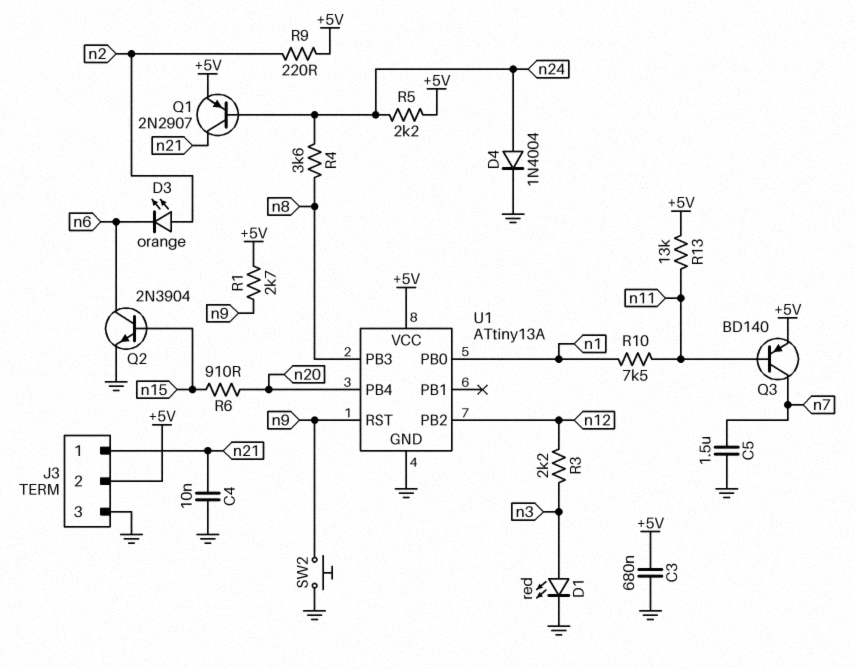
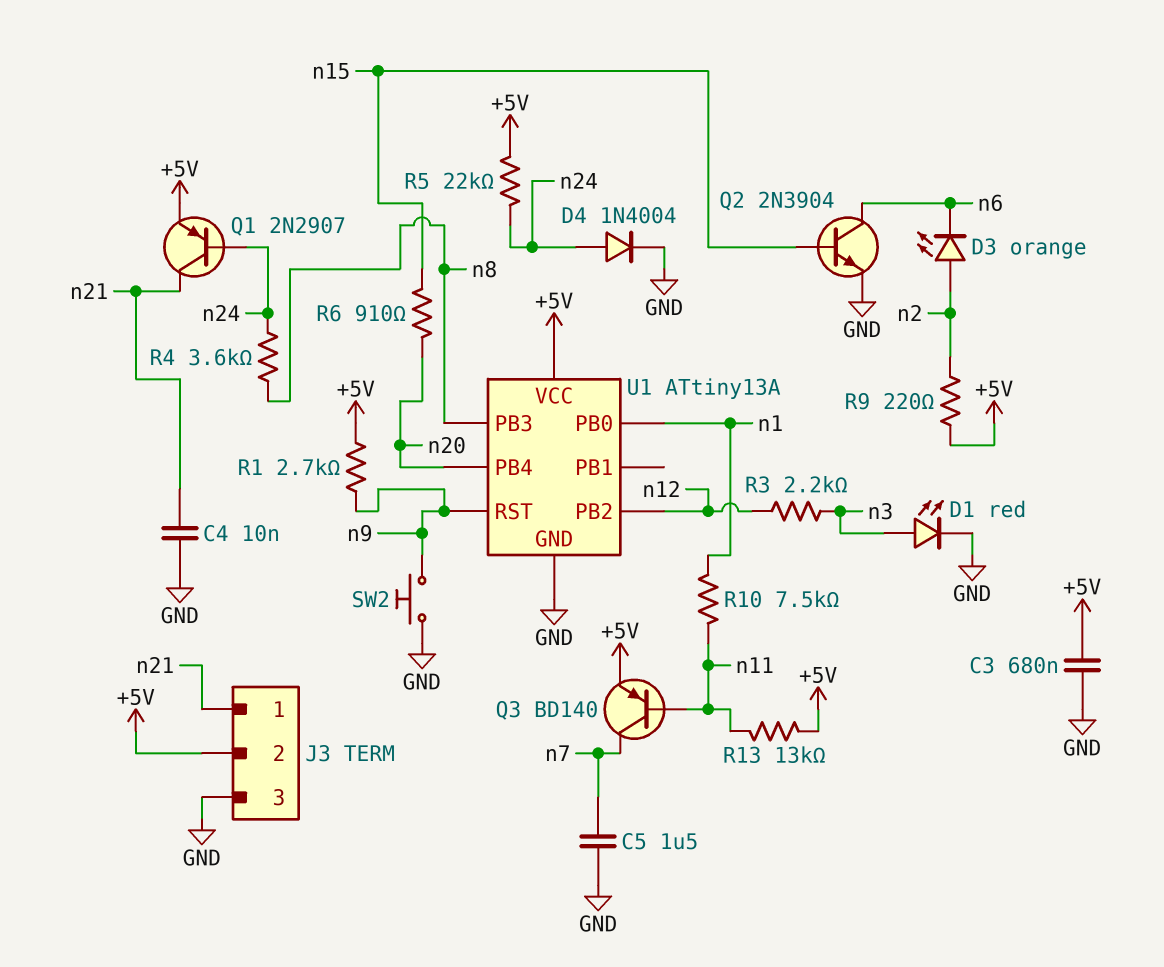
R5: 2.2k (+5V, n24) -> 22k (+5V, n24)

